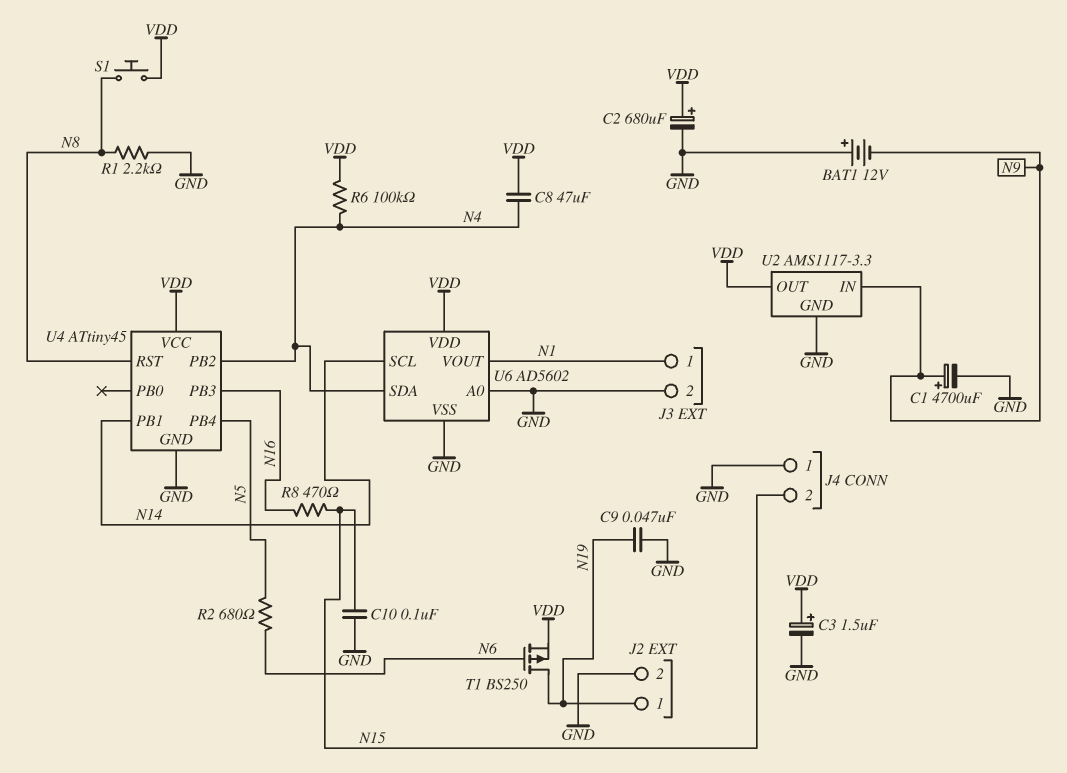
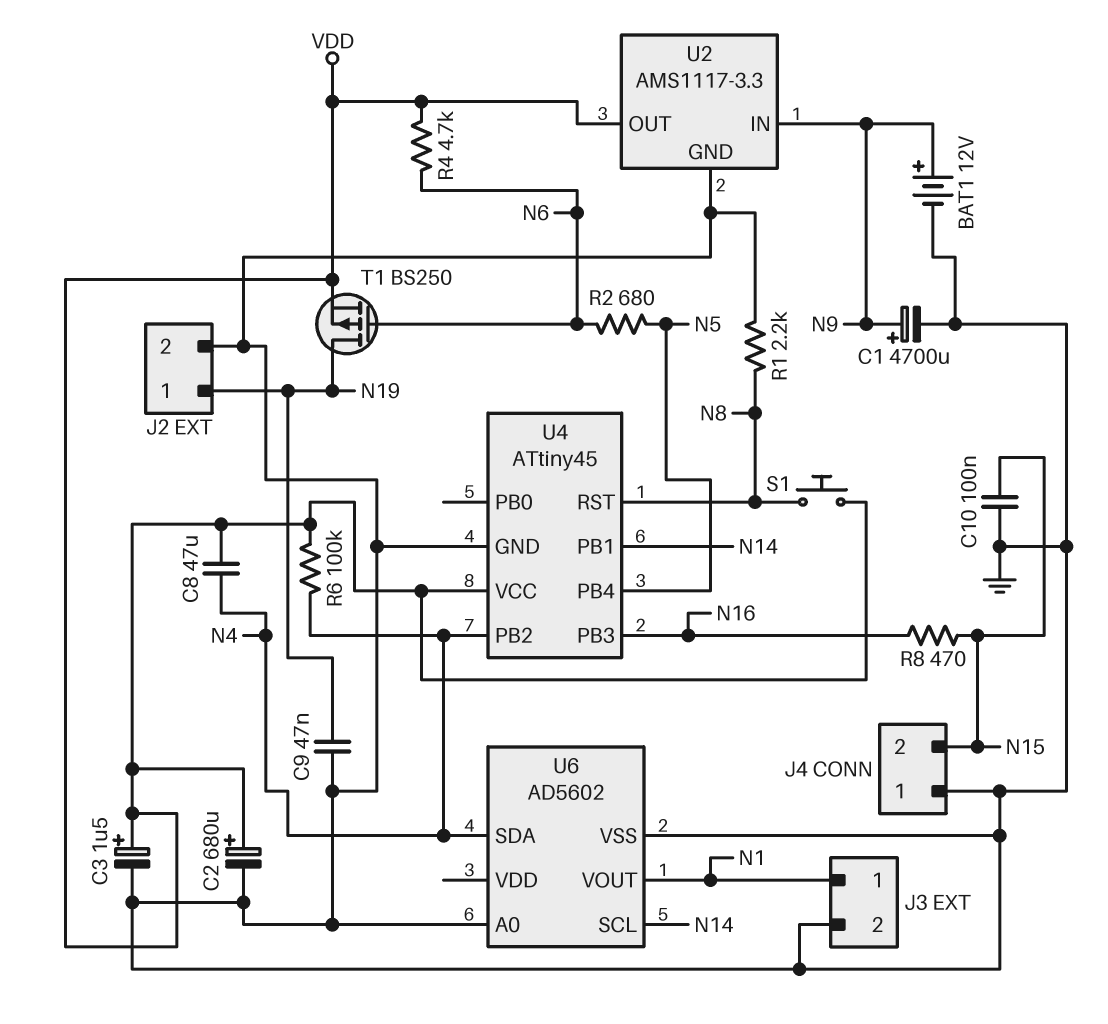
BAT1: 12V (plus GND, minus N9) -> 12V (plus N9, minus GND)
R4: none -> 4.7k (N6, VDD)
U6 pin VDD: VDD -> none

